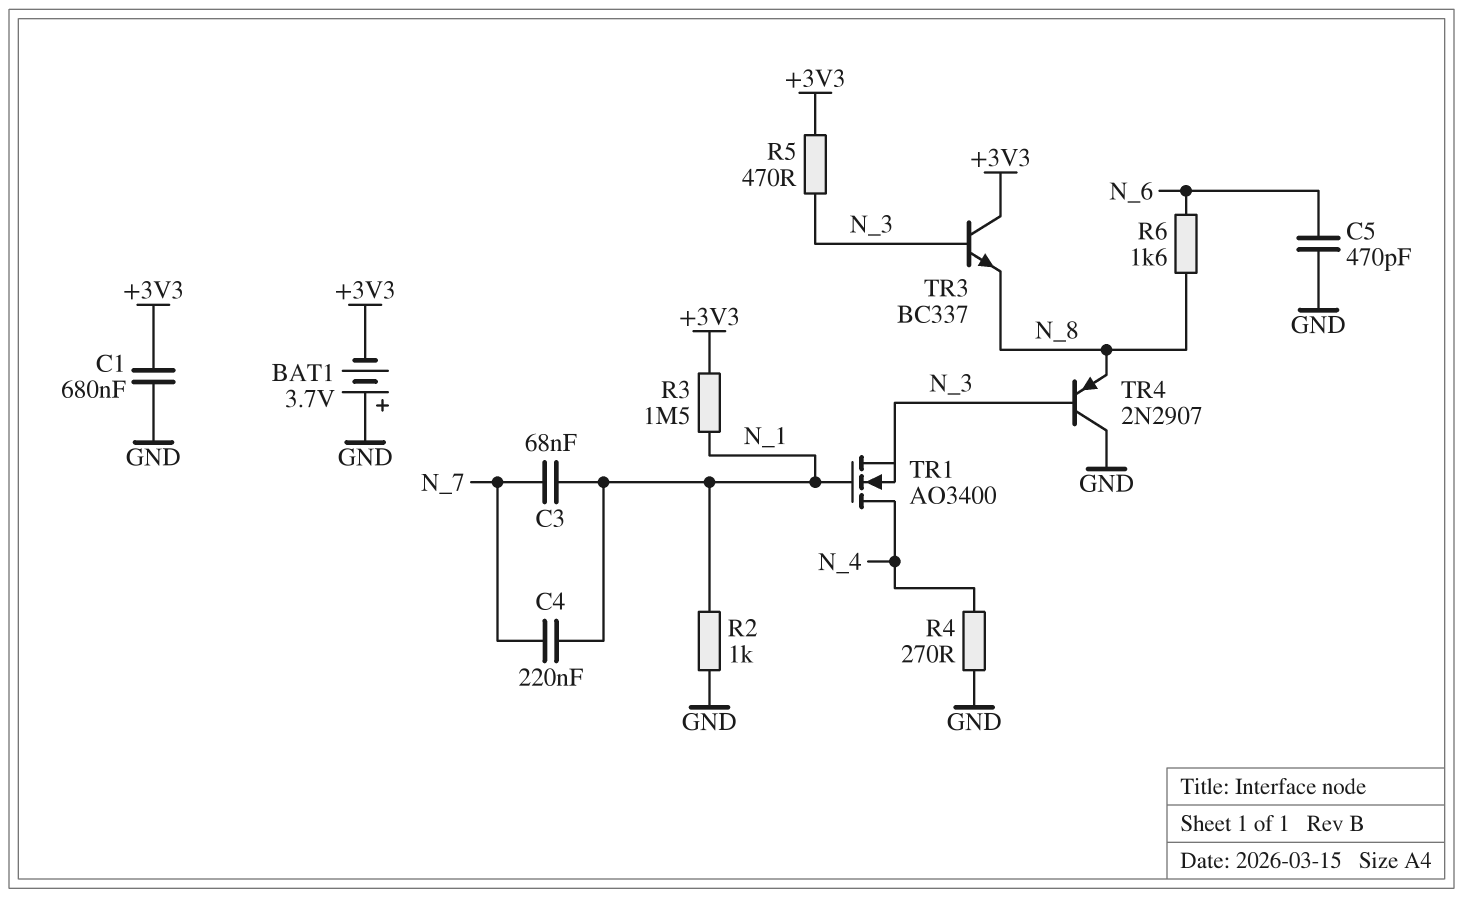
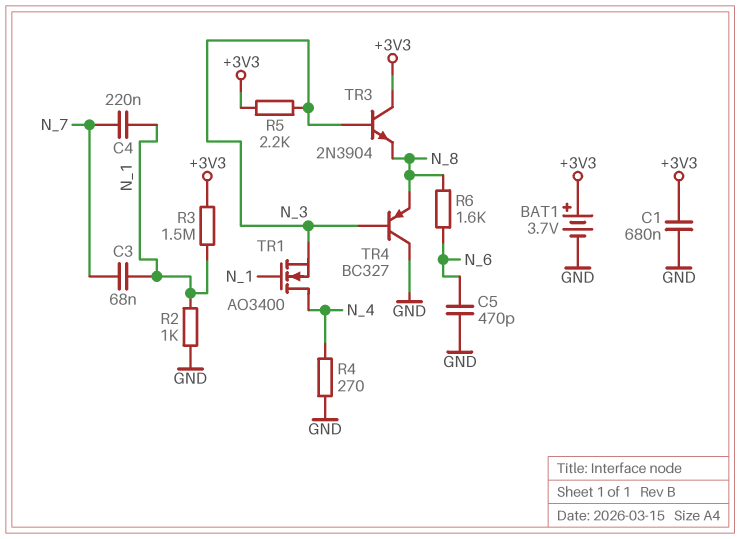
BAT1: 3.7V (plus GND, minus +3V3) -> 3.7V (plus +3V3, minus GND)
R5: 470 (+3V3, N_3) -> 2.2k (+3V3, N_3)
TR3: NPN BC337 (B N_3, C +3V3, E N_8) -> NPN 2N3904 (B N_3, C +3V3, E N_8)
TR4: PNP 2N2907 (B N_3, C GND, E N_8) -> PNP BC327 (B N_3, C GND, E N_8)

